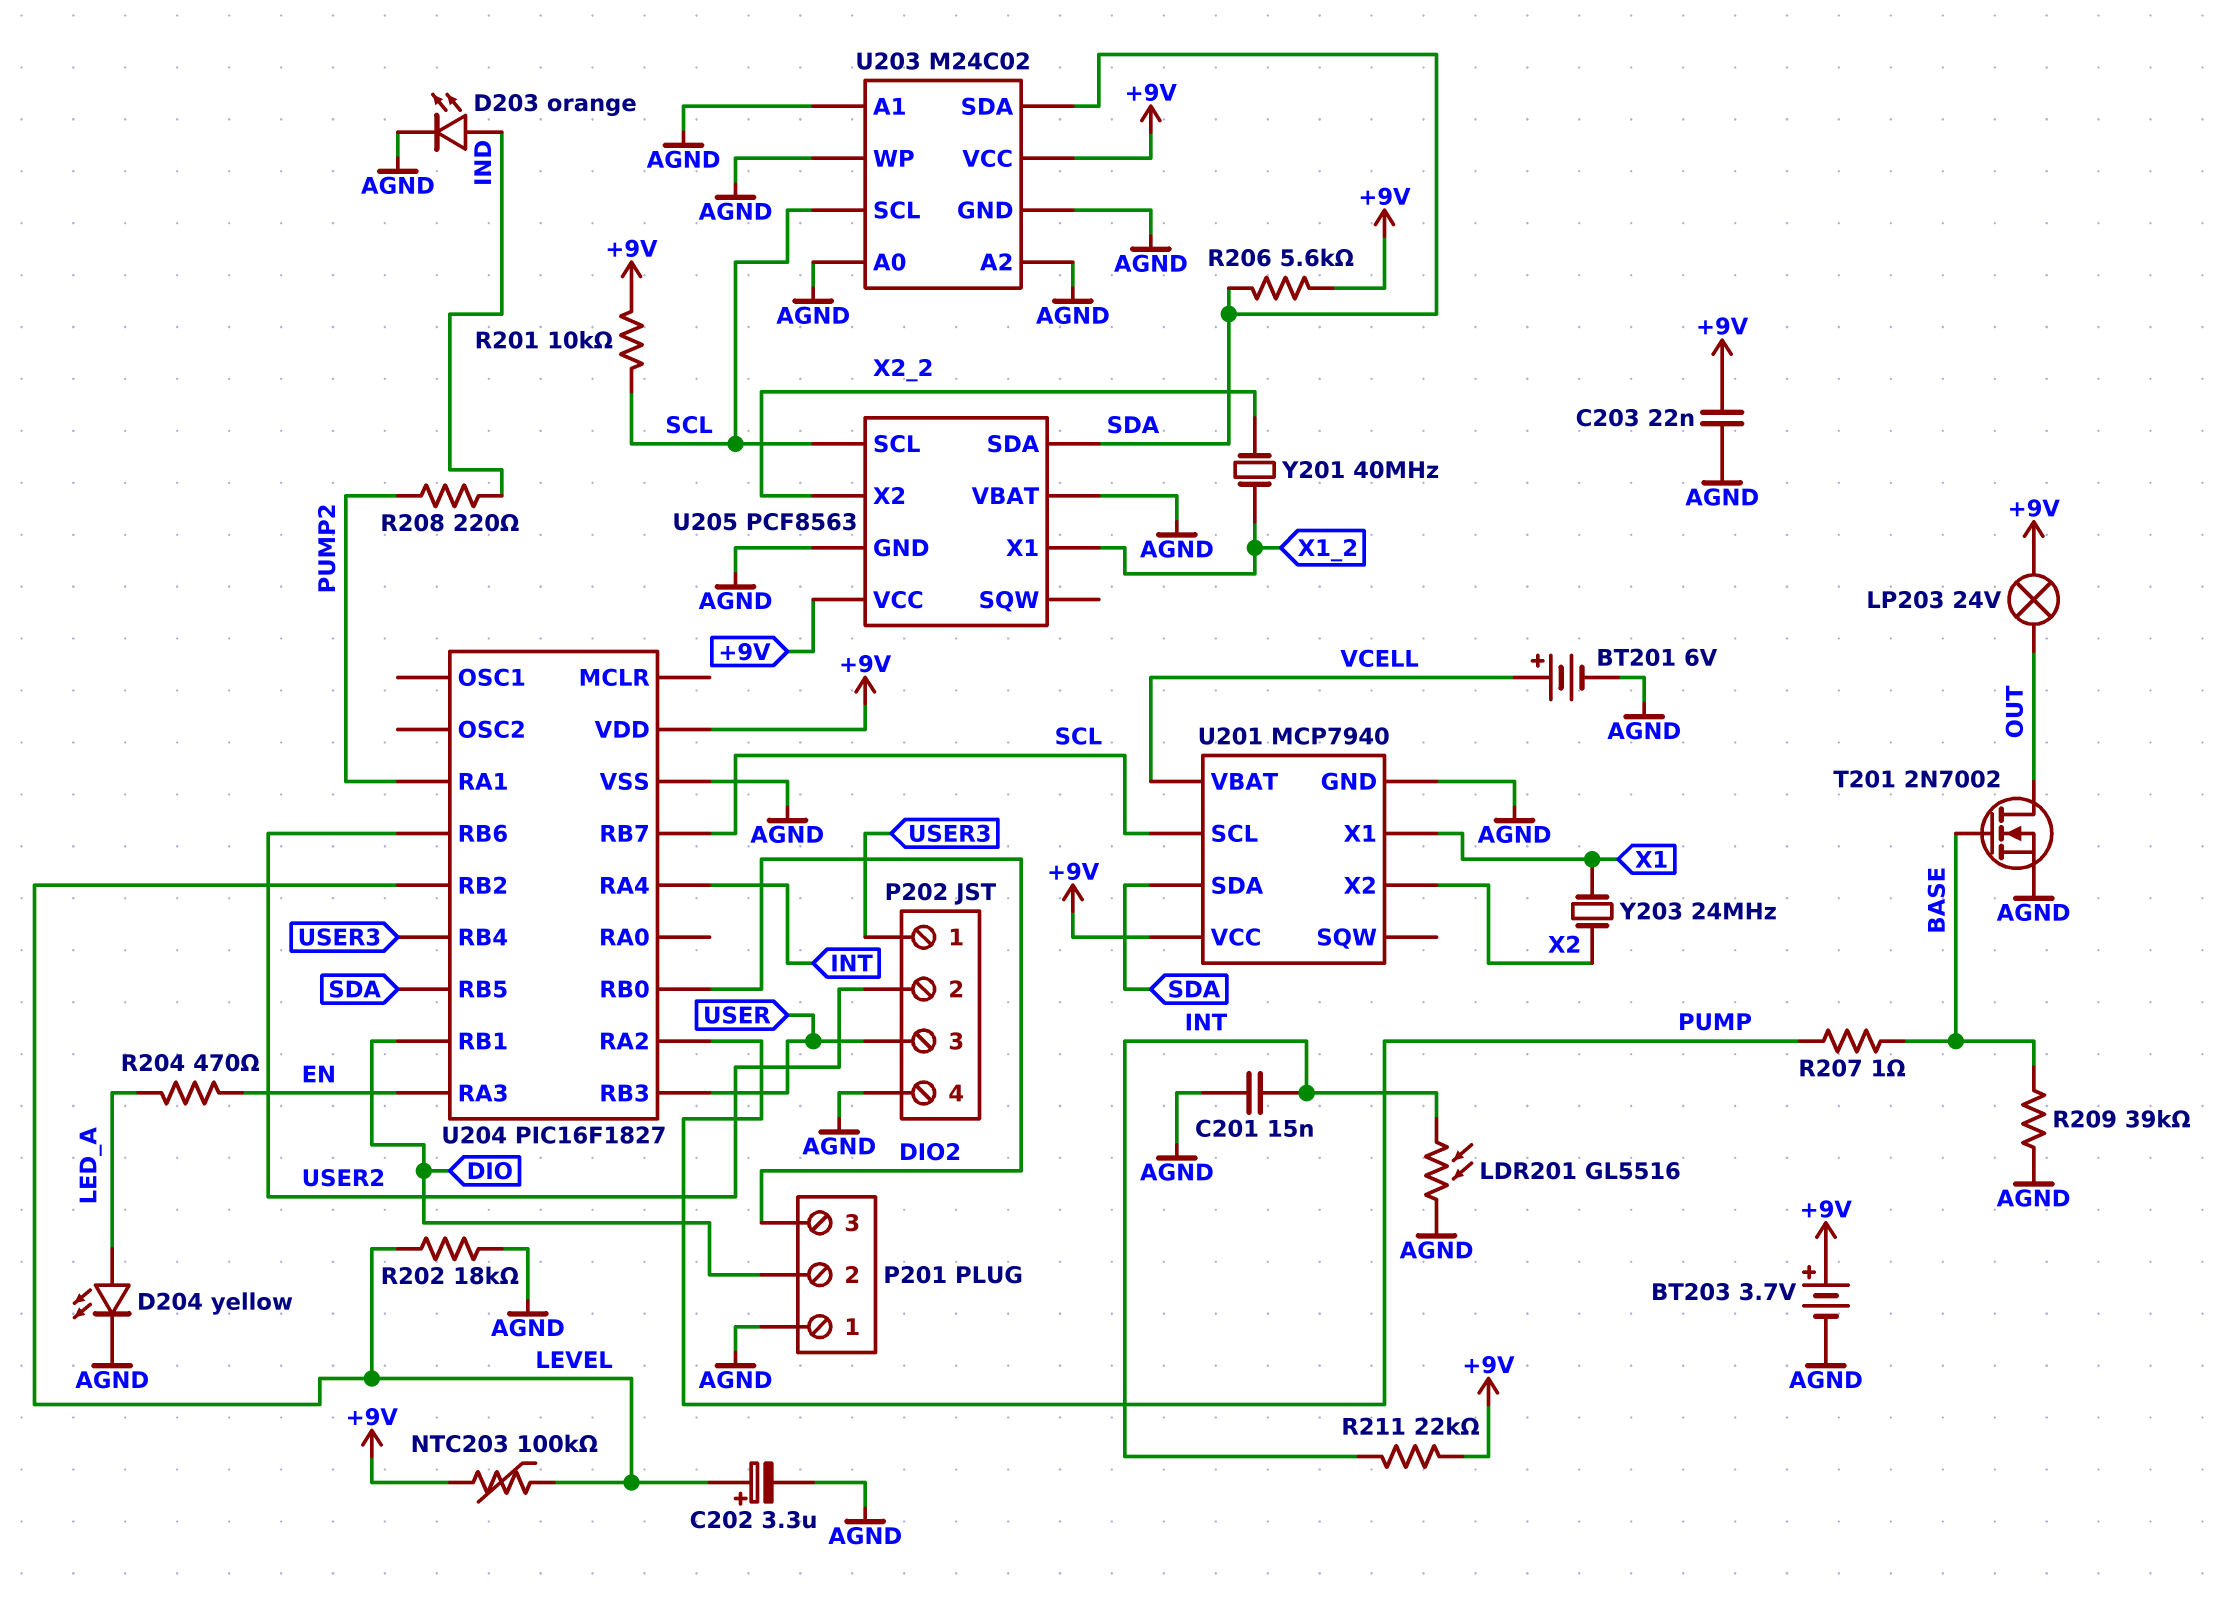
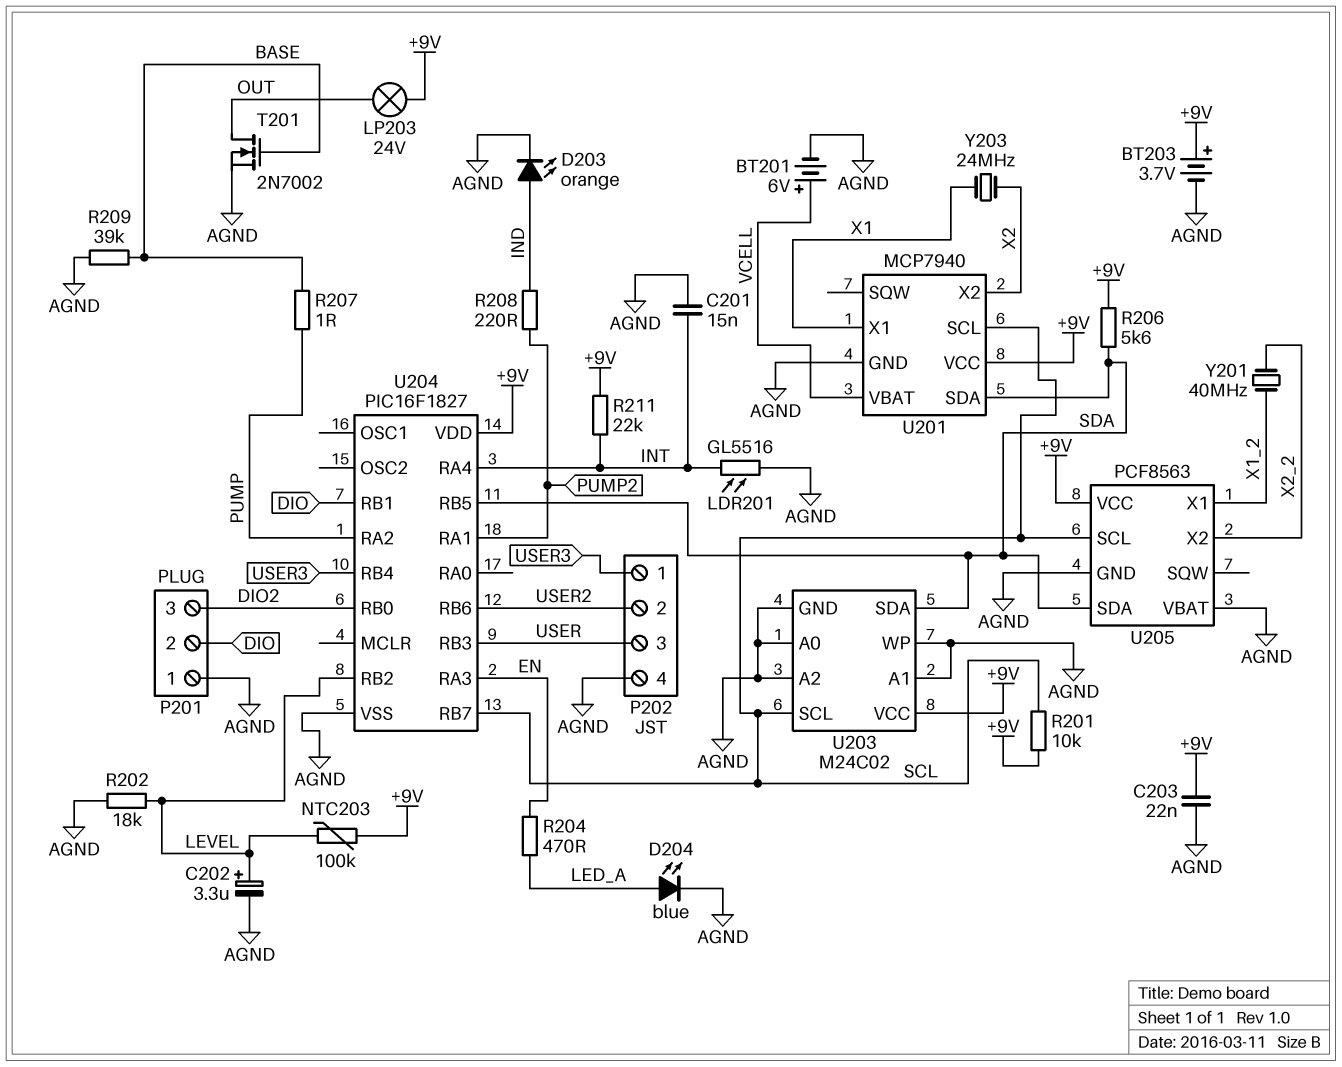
D204: LED yellow (A LED_A, K AGND) -> LED blue (A LED_A, K AGND)

